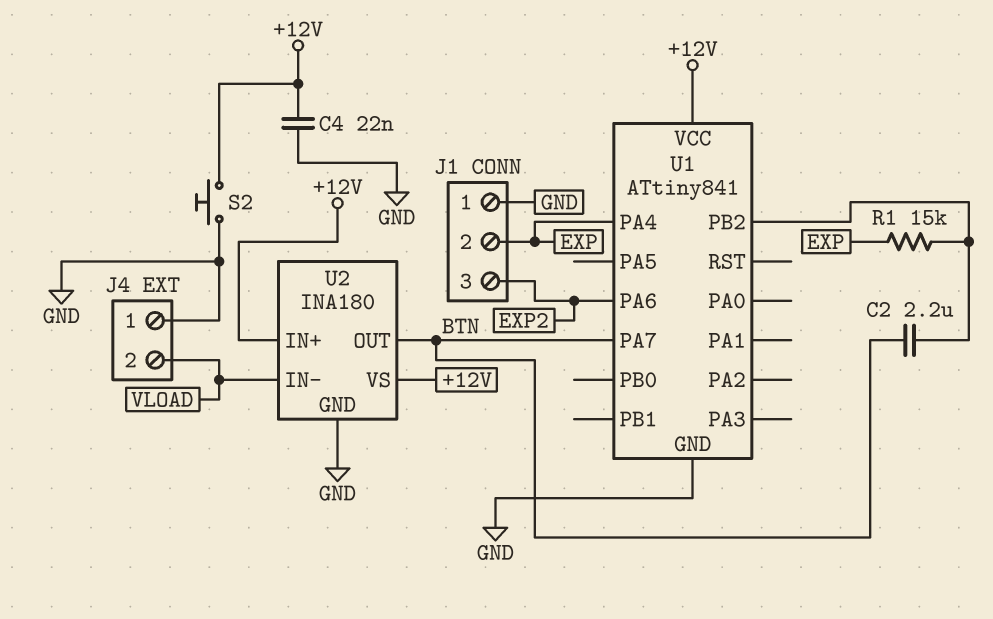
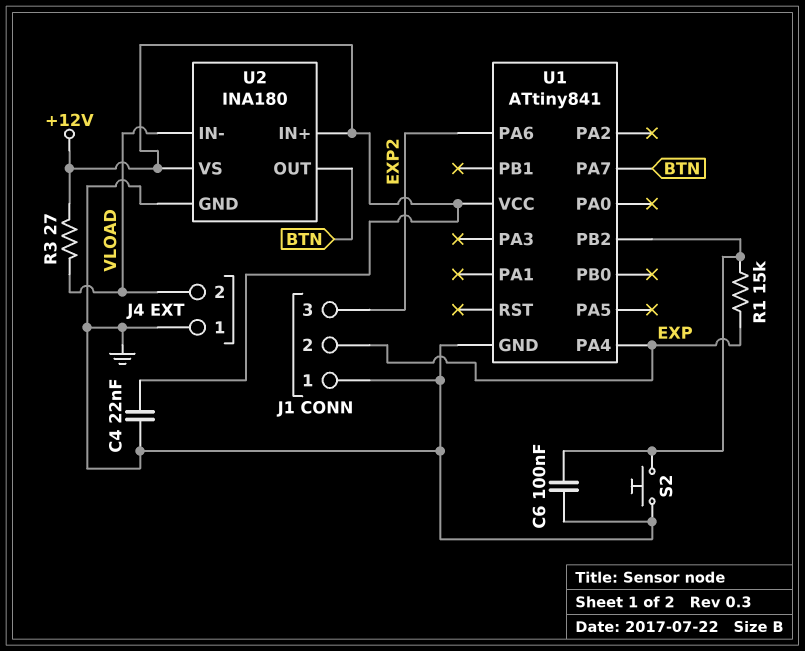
C2: 2.2uF (BTN, U1/PB2) -> none
C6: none -> 100nF (GND, U1/PB2)
R3: none -> 27 (+12V, VLOAD)
S2: button (+12V, GND) -> button (GND, U1/PB2)

